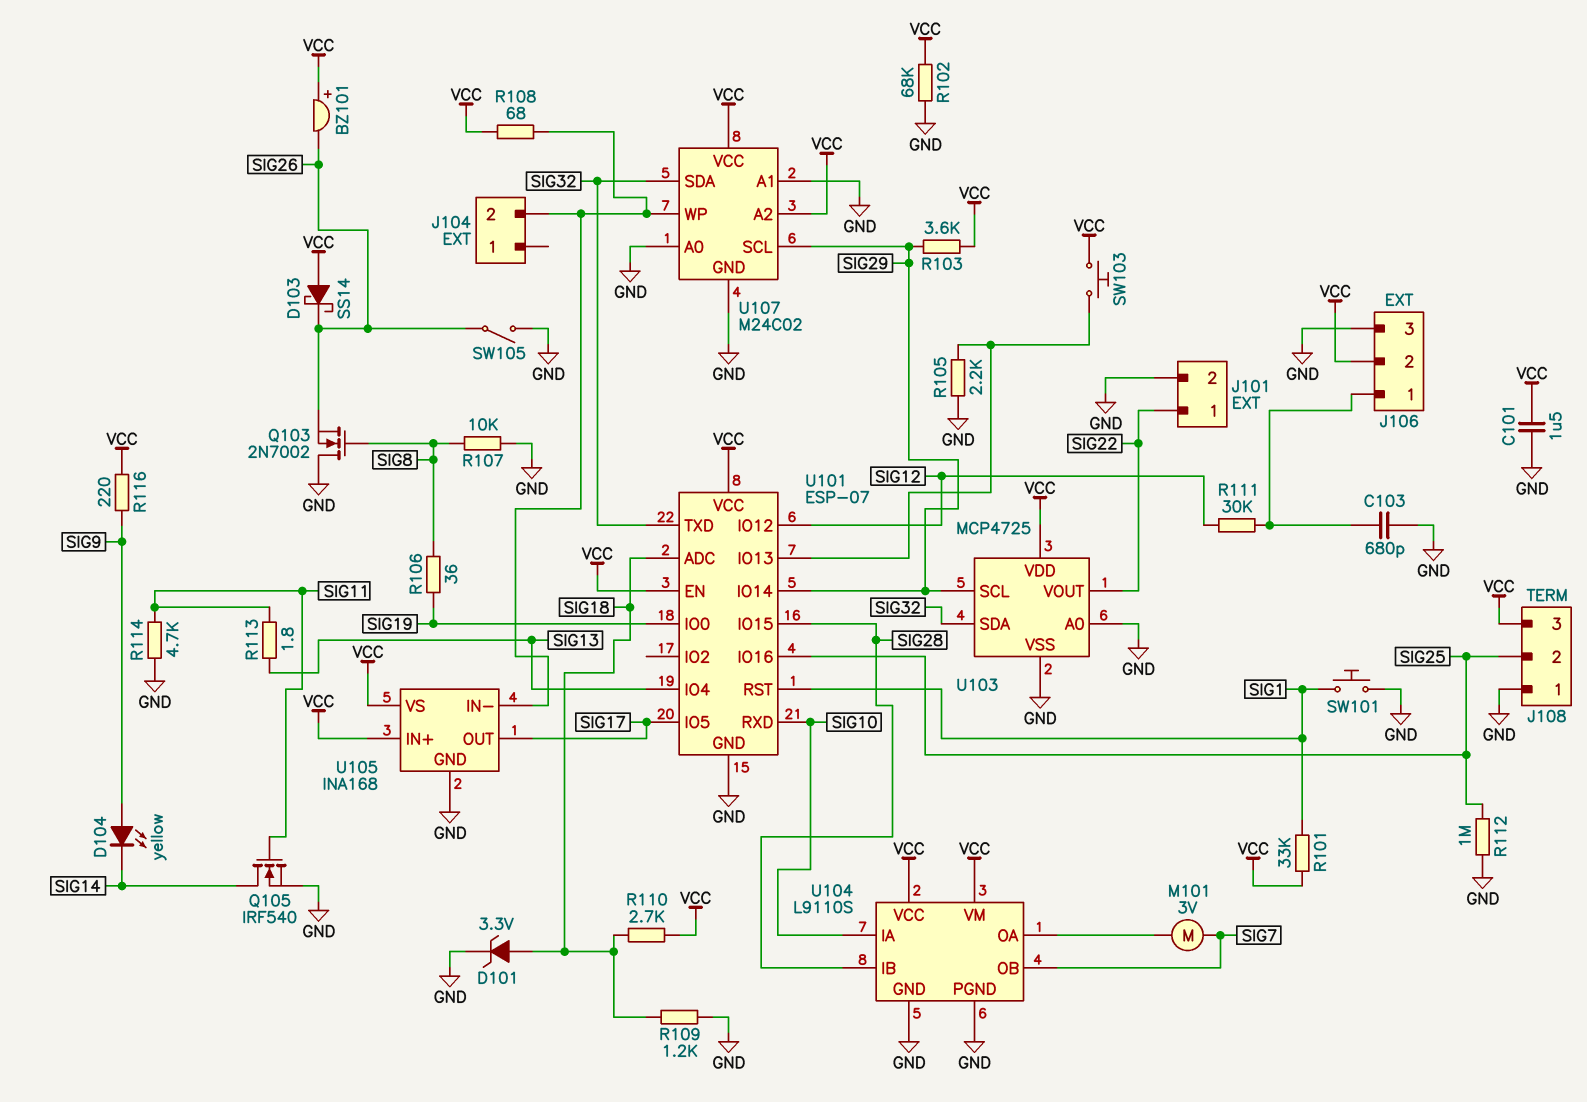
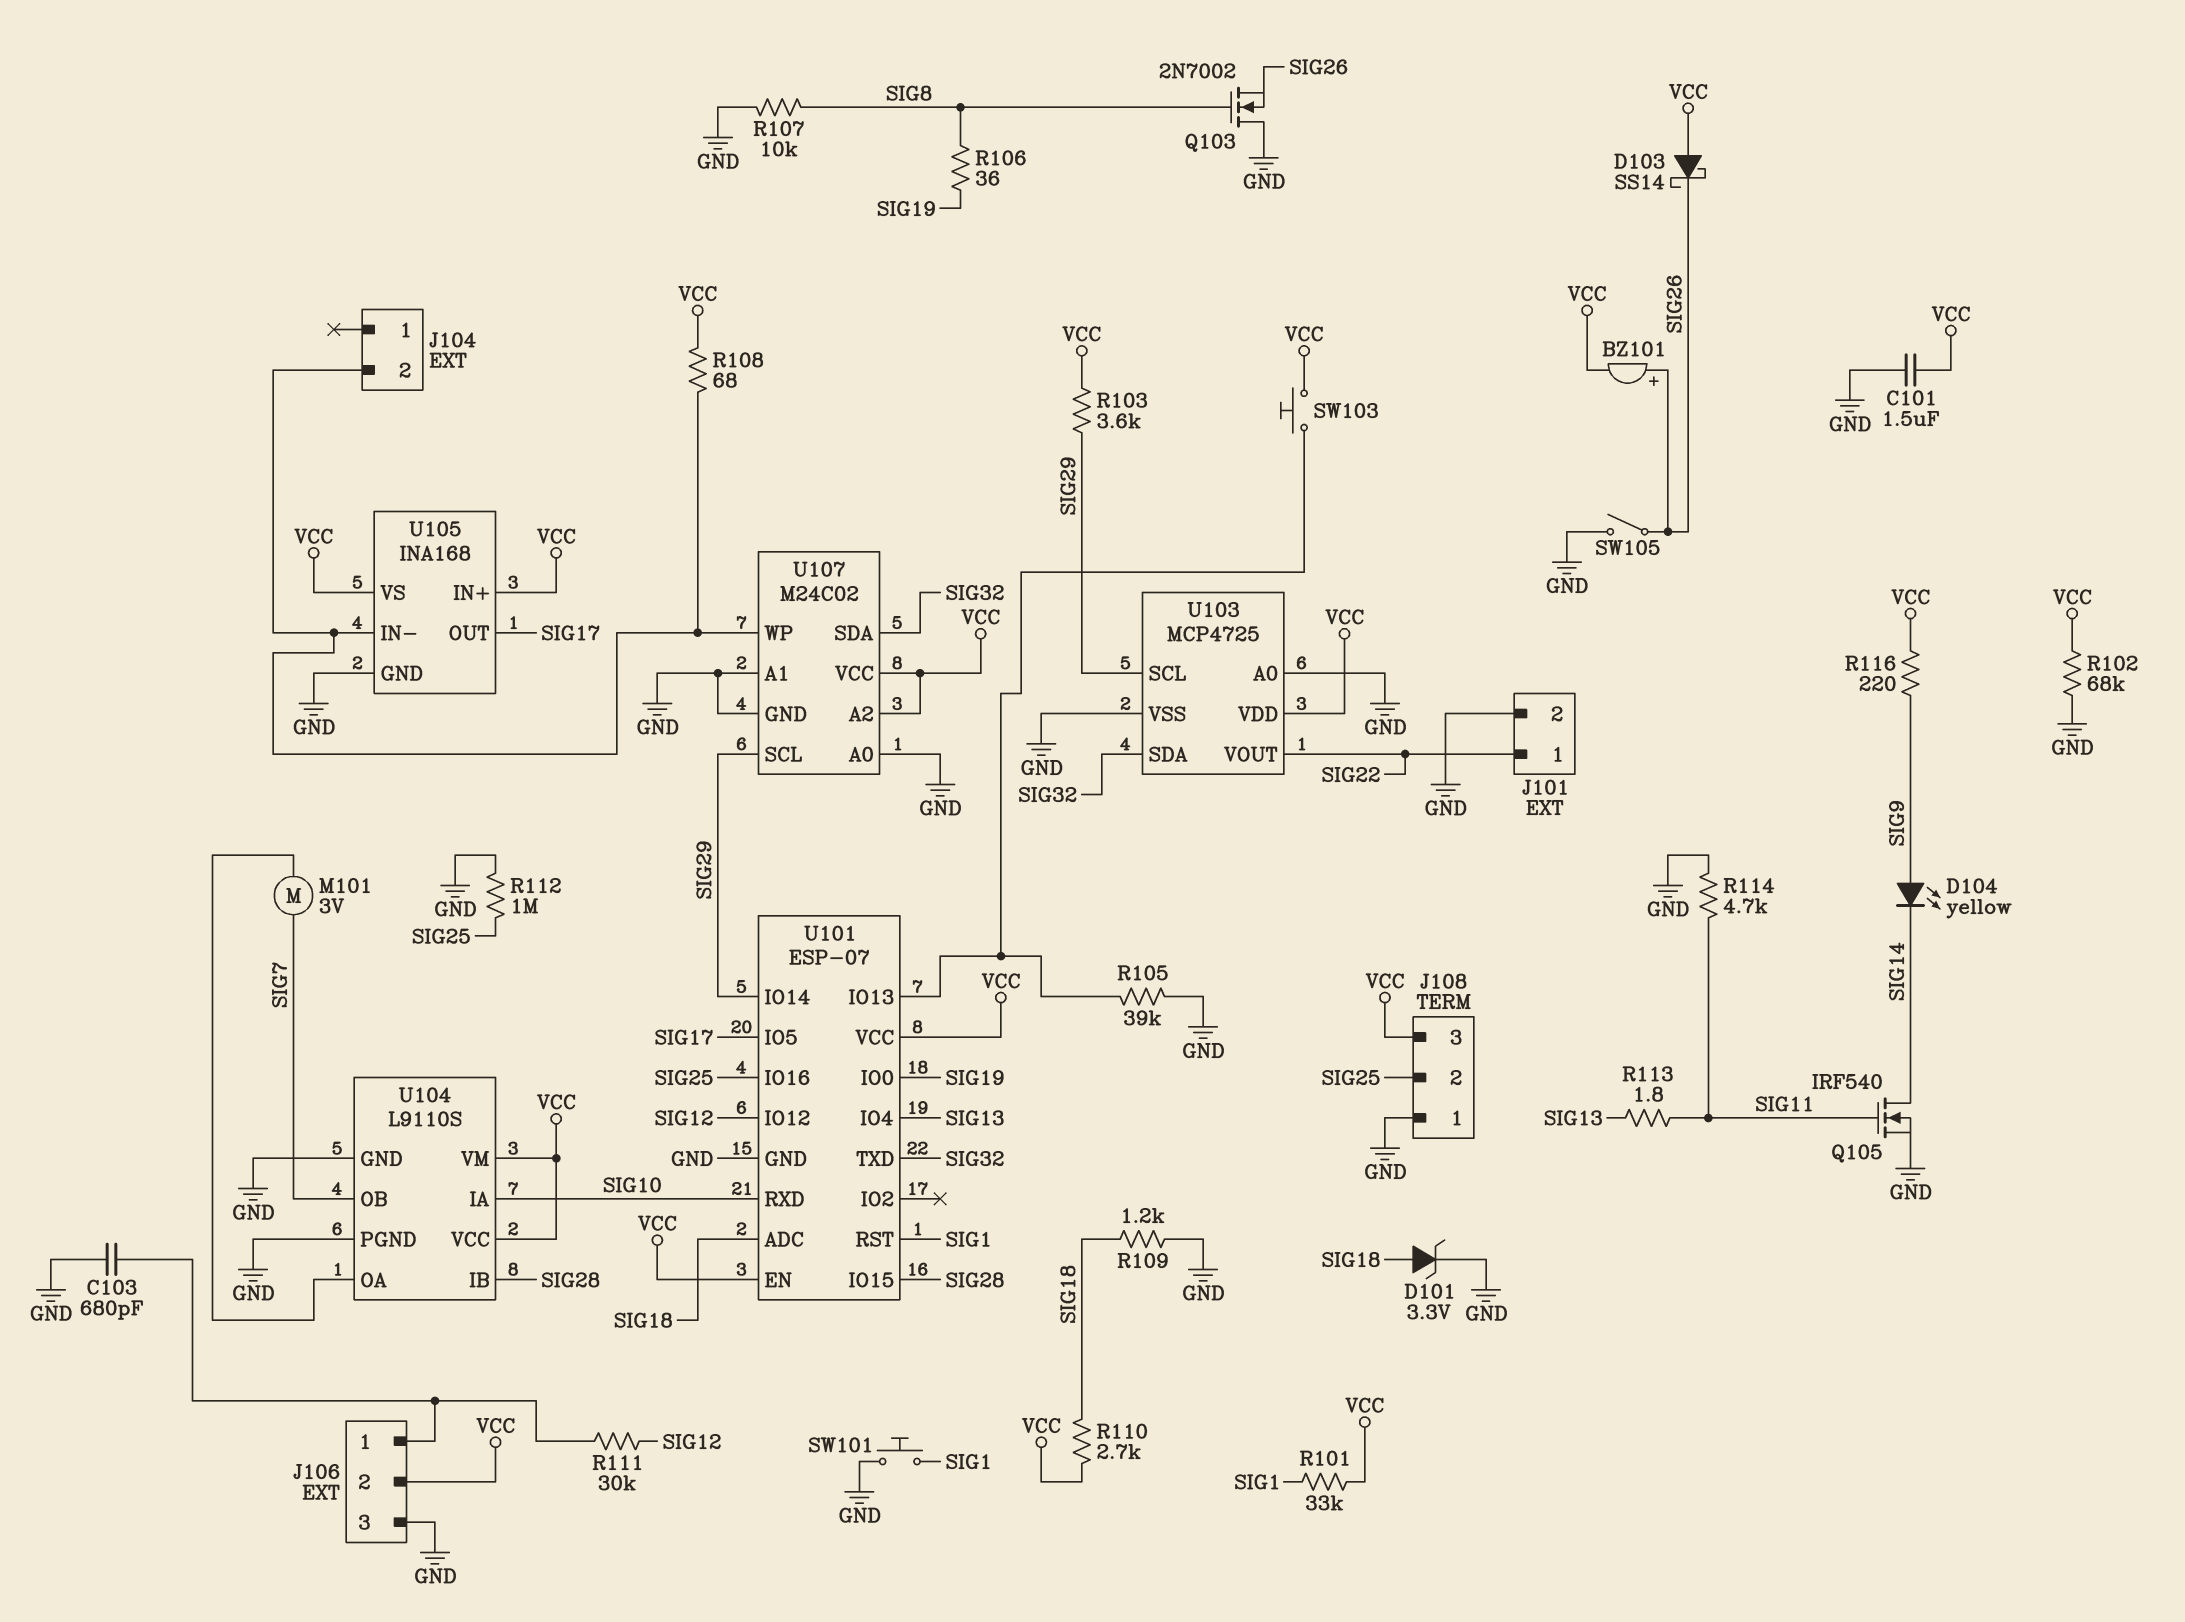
BZ101: buzzer (plus VCC, minus SIG26) -> buzzer (plus SIG26, minus VCC)
R105: 2.2k (GND, U101/IO13) -> 39k (GND, U101/IO13)

